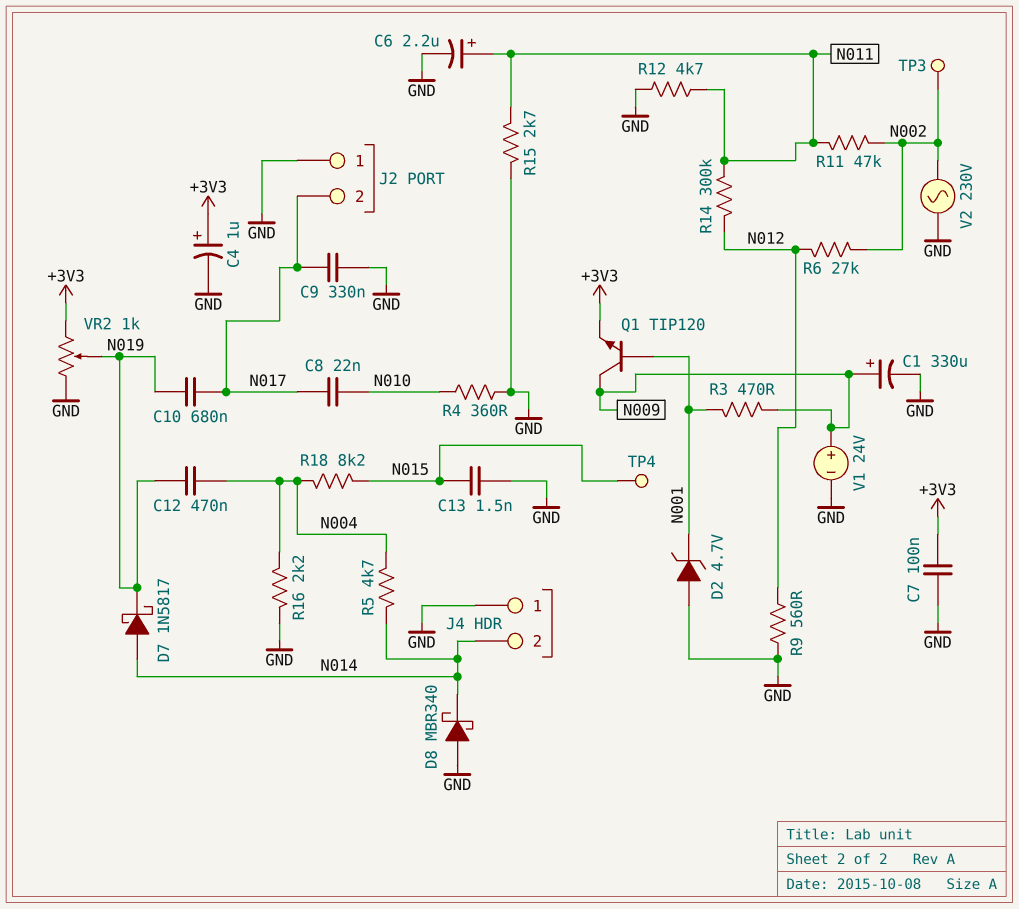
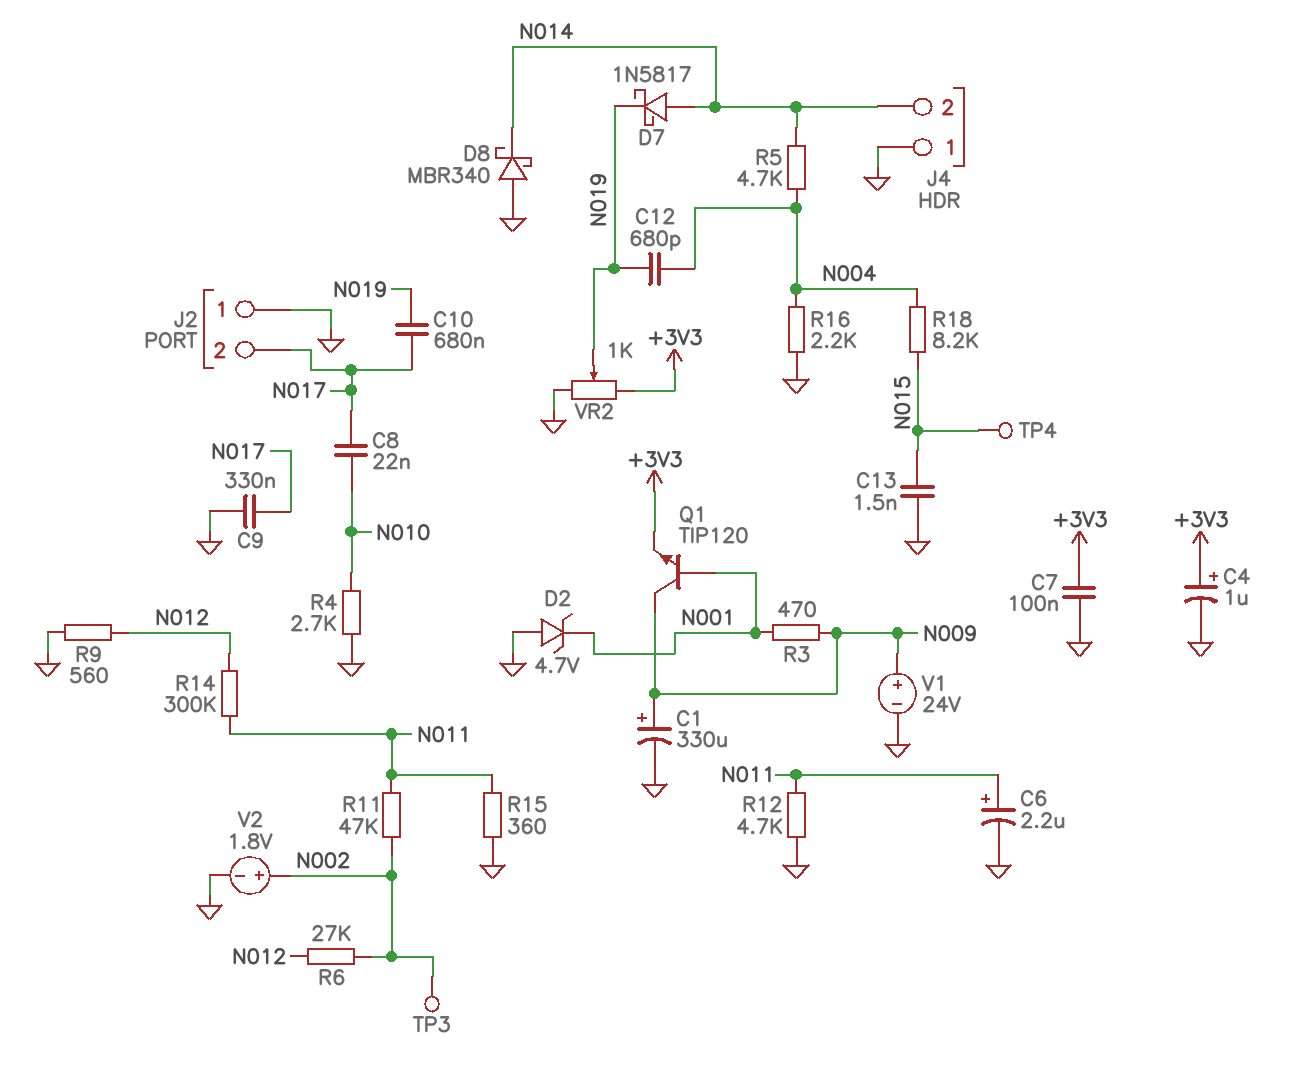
C12: 470nF (N004, N019) -> 680pF (N004, N019)
R4: 360 (GND, N010) -> 2.7k (GND, N010)
R15: 2.7k (GND, N011) -> 360 (GND, N011)
V2: AC 230V (GND, N002) -> 1.8V (plus N002, minus GND)

